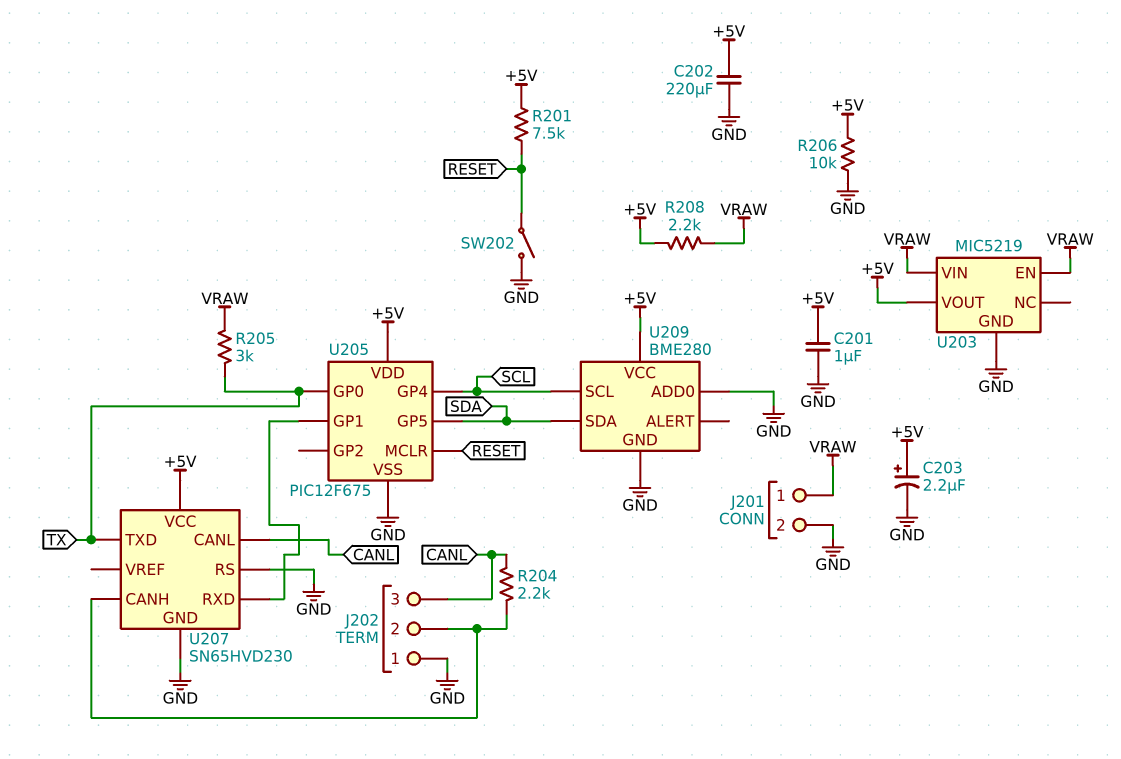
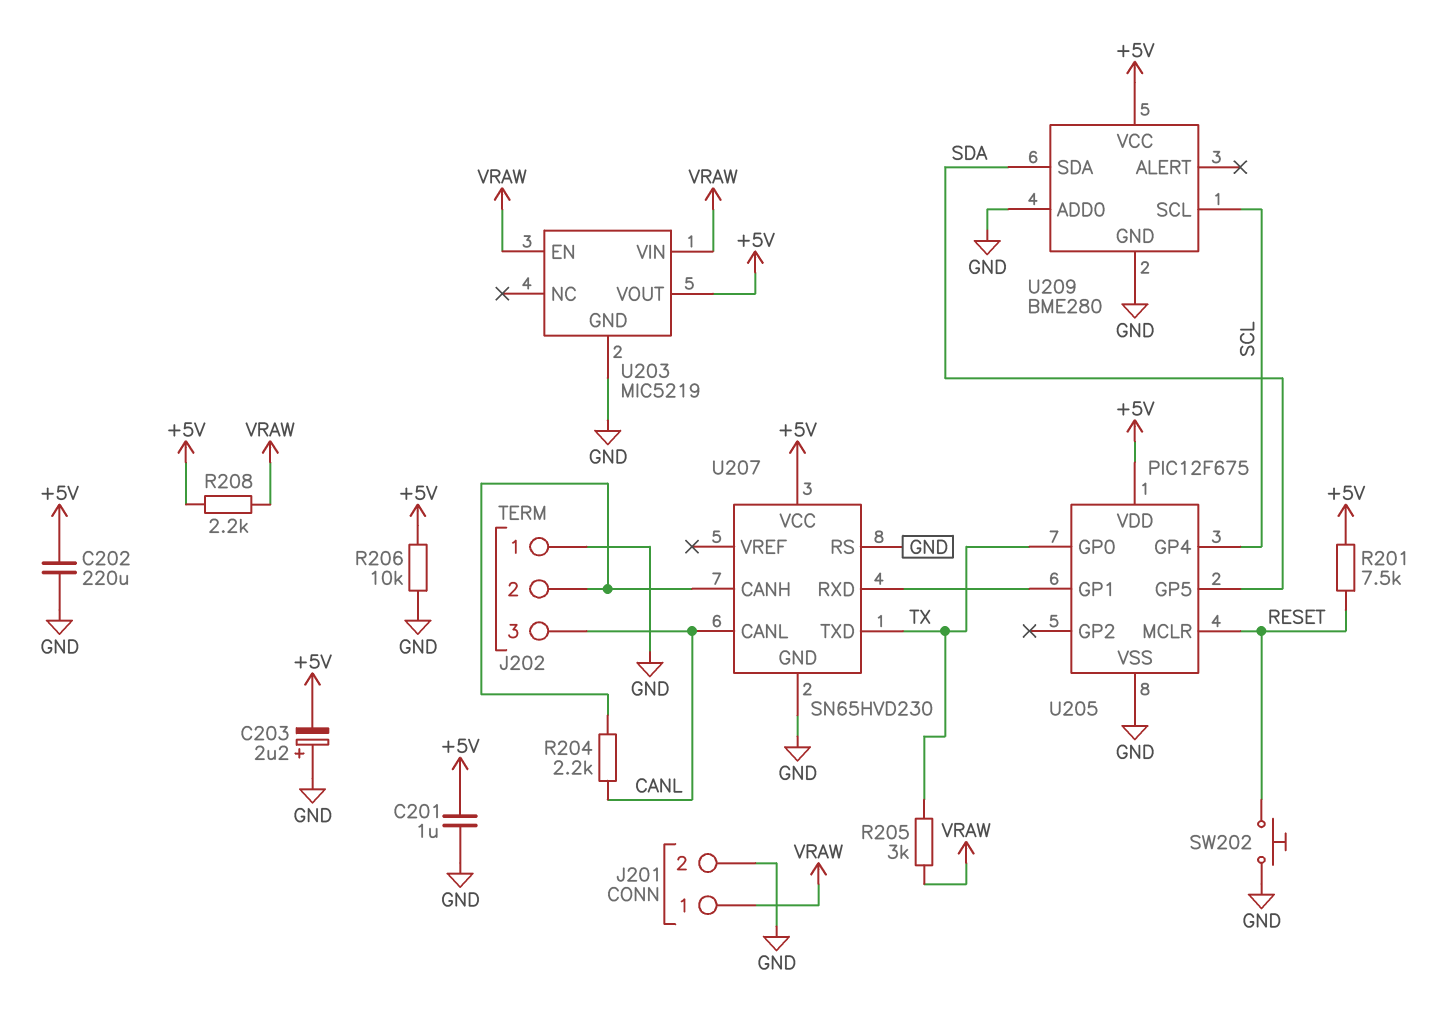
C203: 2.2uF (plus +5V, minus GND) -> 2.2uF (plus GND, minus +5V)
SW202: switch (GND, RESET) -> button (GND, RESET)

